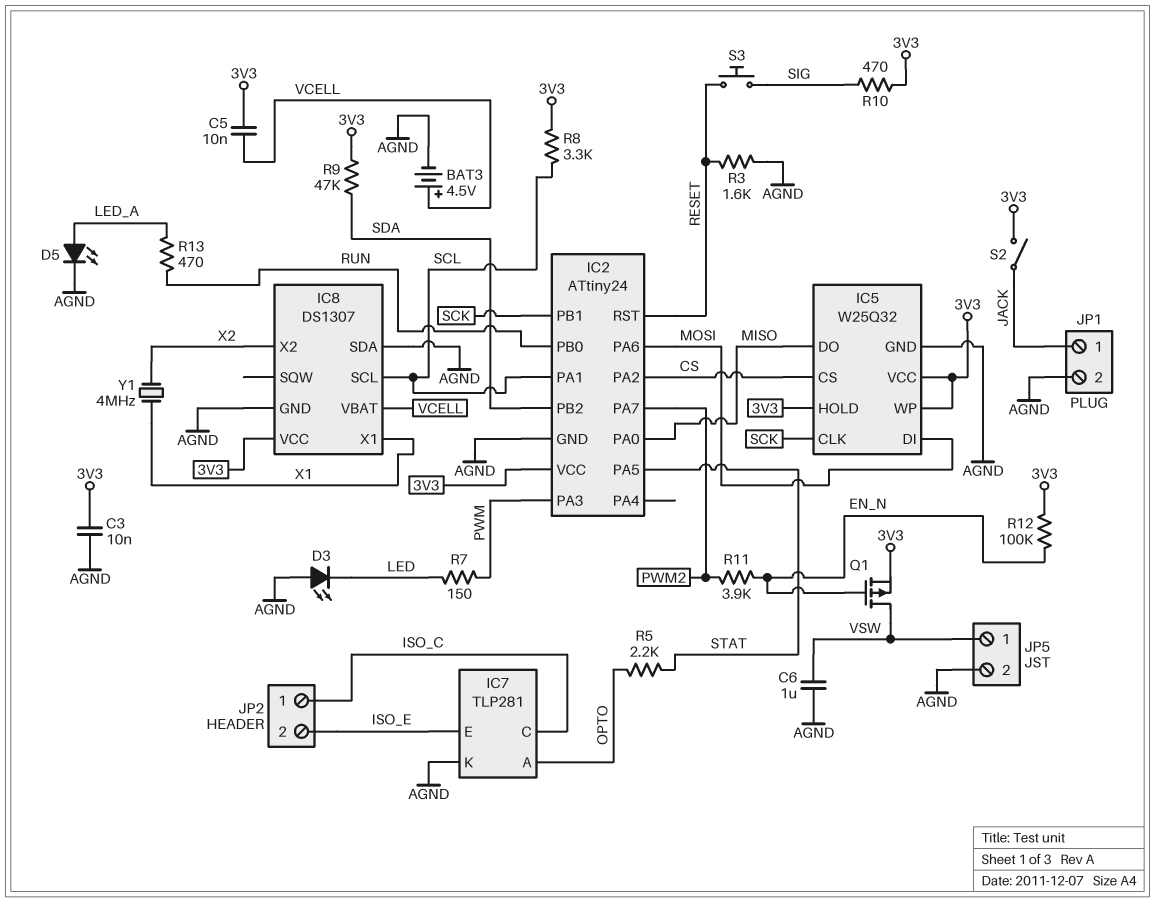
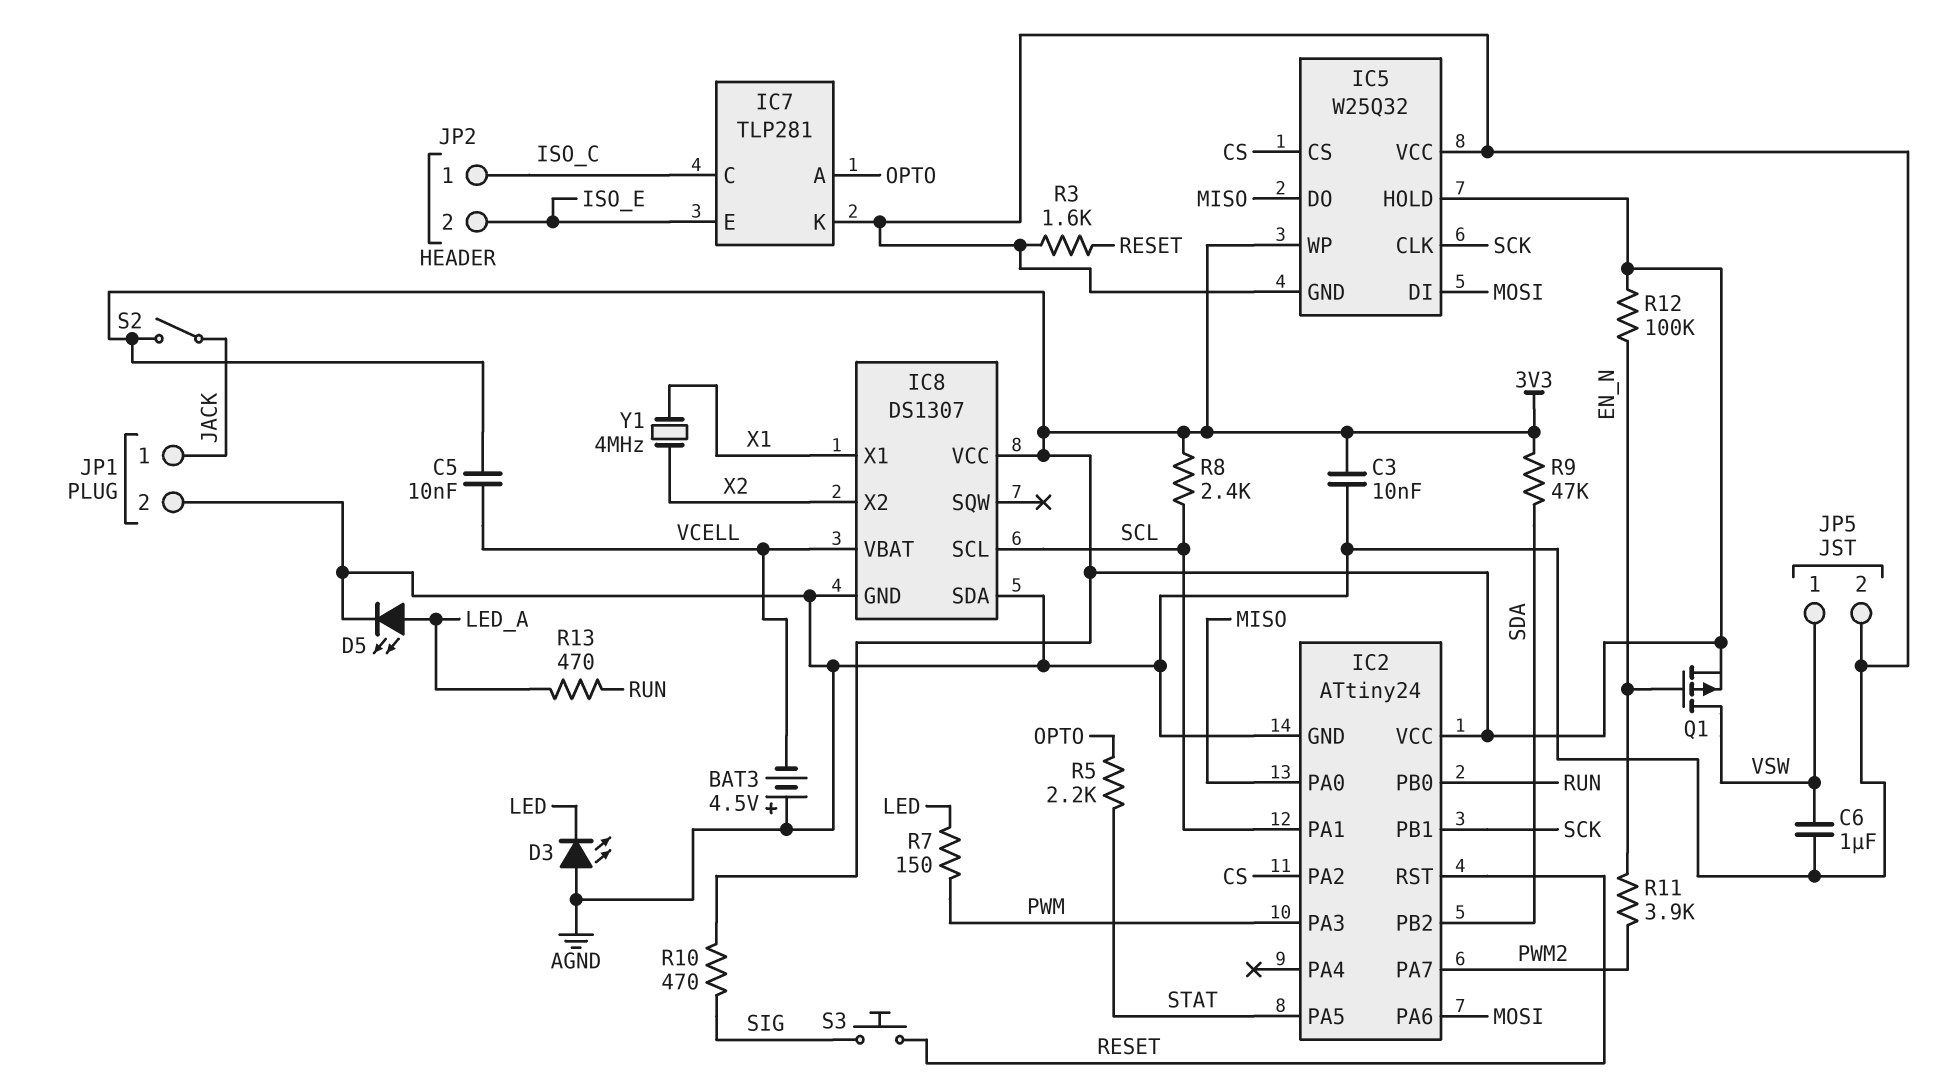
BAT3: 4.5V (plus VCELL, minus AGND) -> 4.5V (plus AGND, minus VCELL)
IC5 pin VCC: 3V3 -> AGND
R8: 3.3k (3V3, SCL) -> 2.4k (3V3, SCL)

